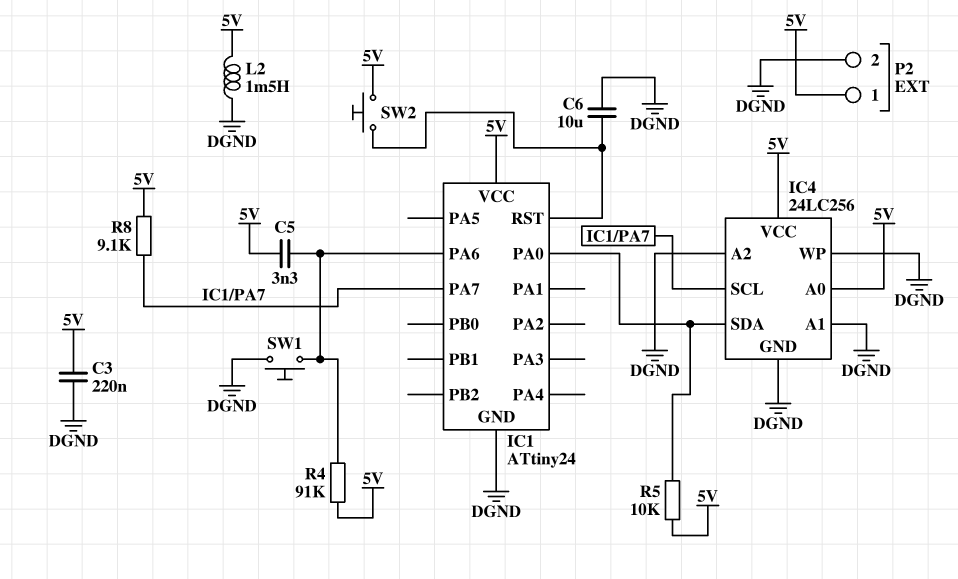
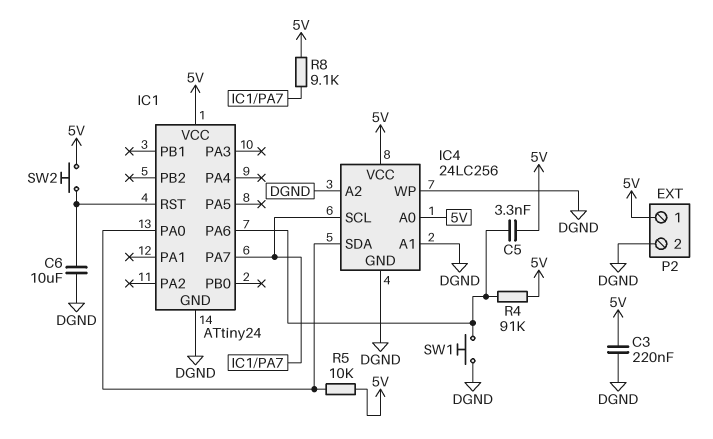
L2: 1.5mH (5V, DGND) -> none

